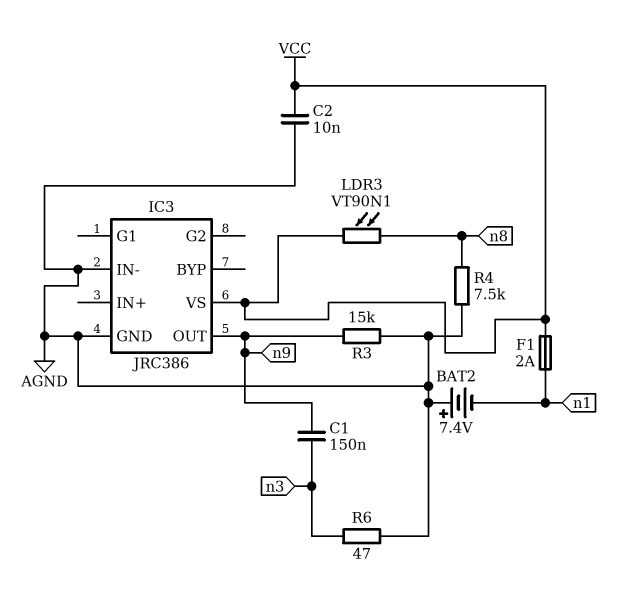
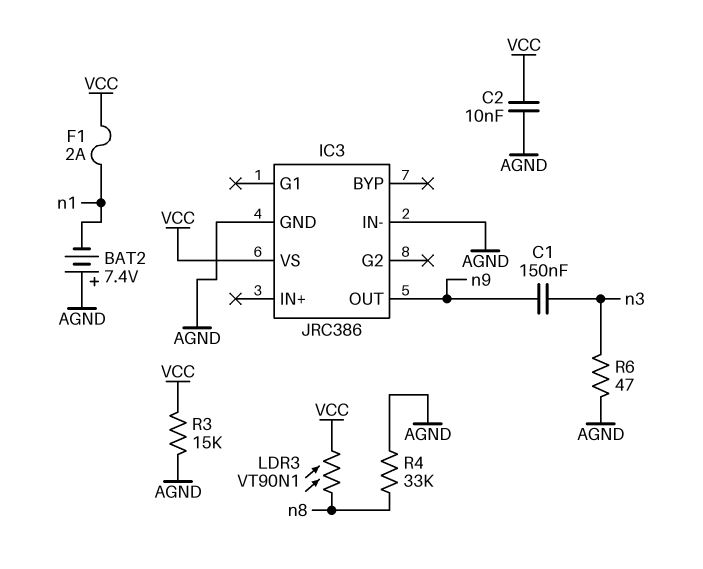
R3: 15k (AGND, n9) -> 15k (AGND, VCC)
R4: 7.5k (AGND, n8) -> 33k (AGND, n8)

